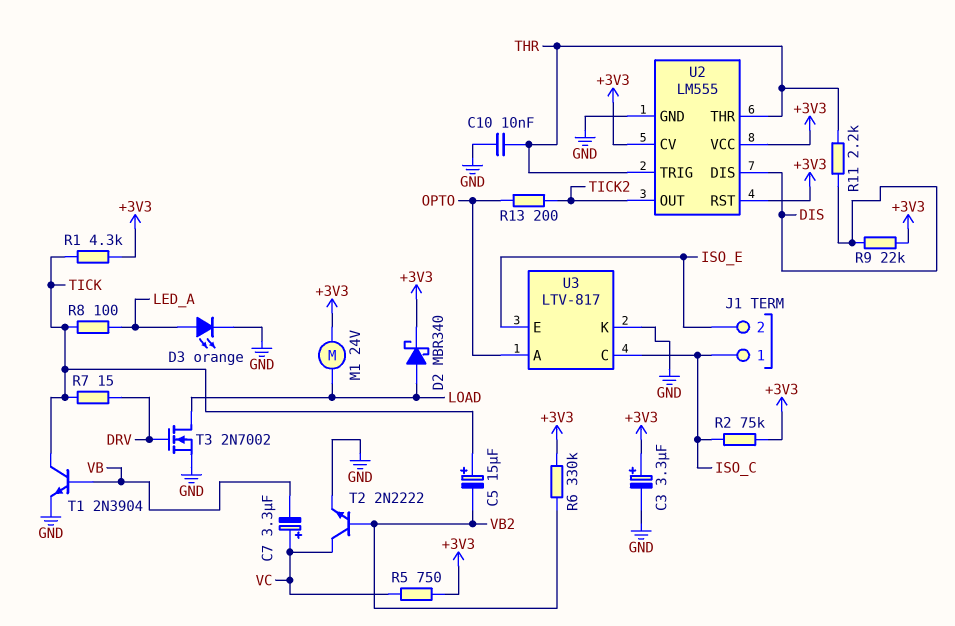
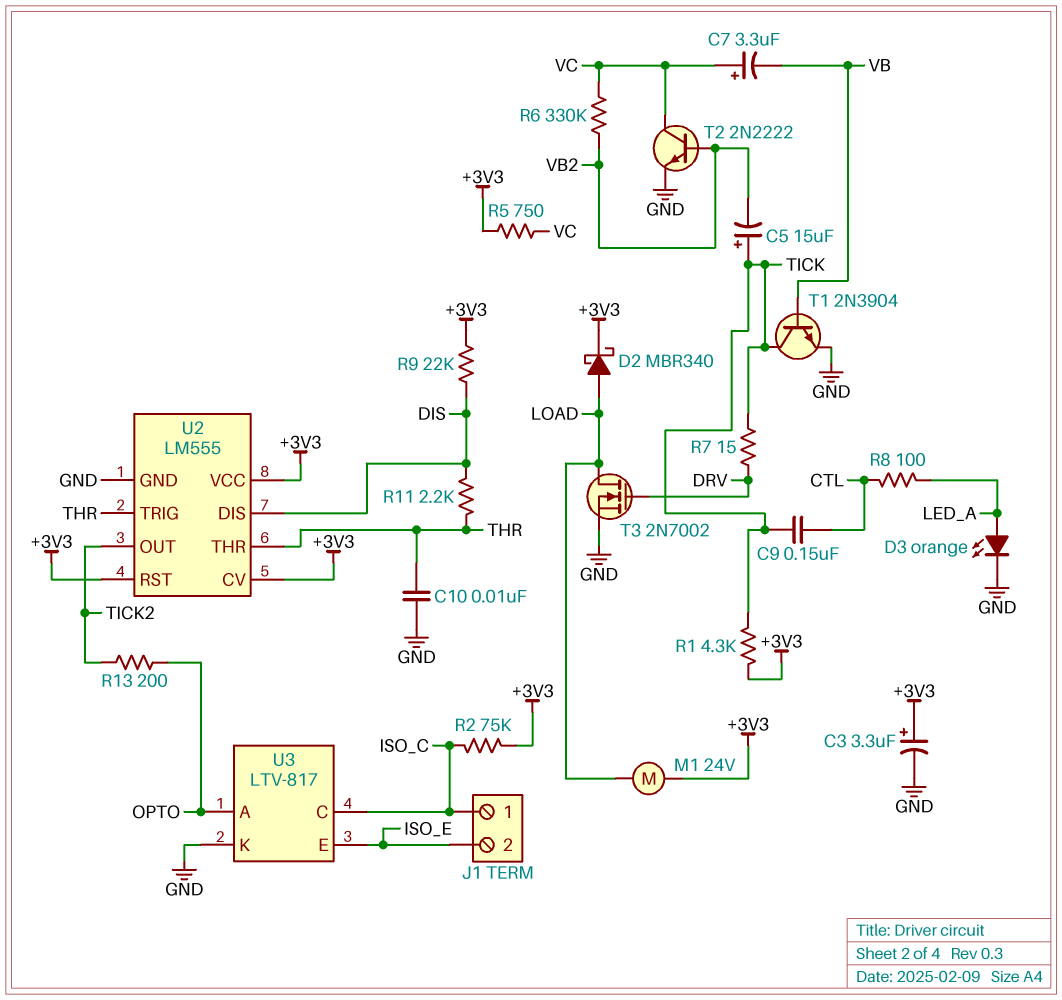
C9: none -> 150nF (CTL, TICK)
R6: 330k (+3V3, VB2) -> 330k (VB2, VC)
R8: 100 (LED_A, TICK) -> 100 (CTL, LED_A)

